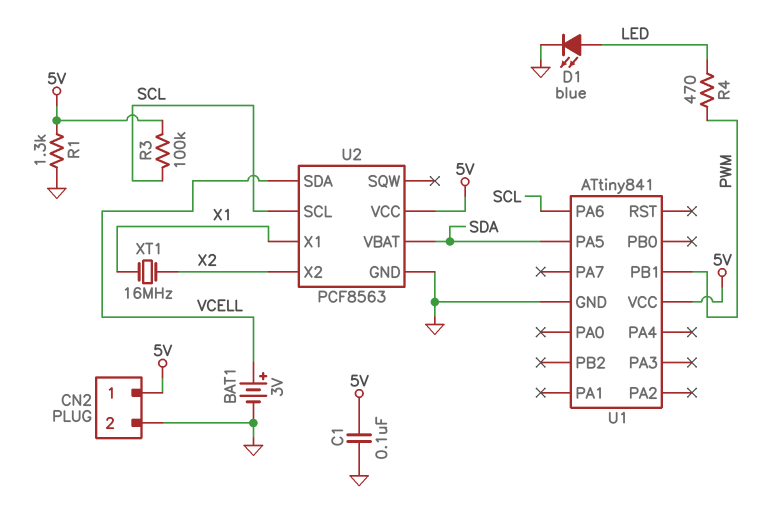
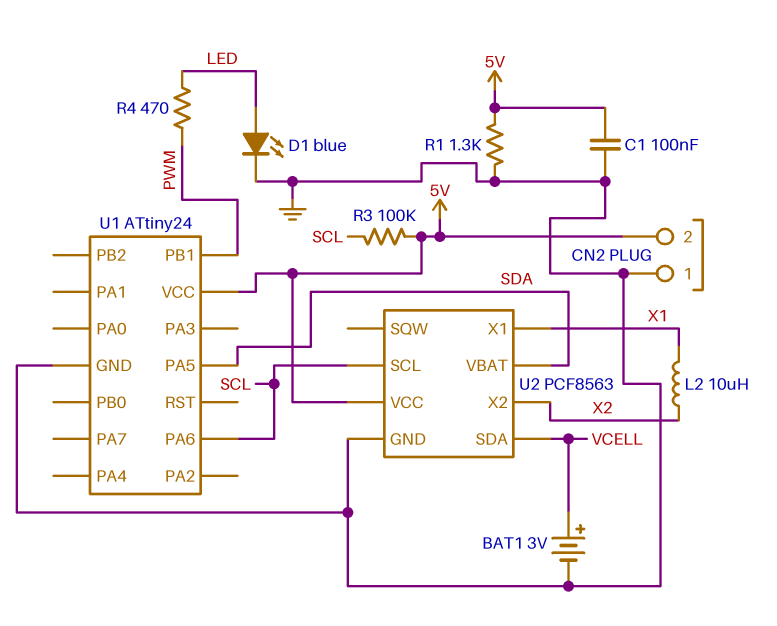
CN2 pin 1: 5V -> GND
CN2 pin 2: GND -> 5V
L2: none -> 10uH (X1, X2)
U1: ATtiny841 -> ATtiny24
XT1: 16MHz (X1, X2) -> none

